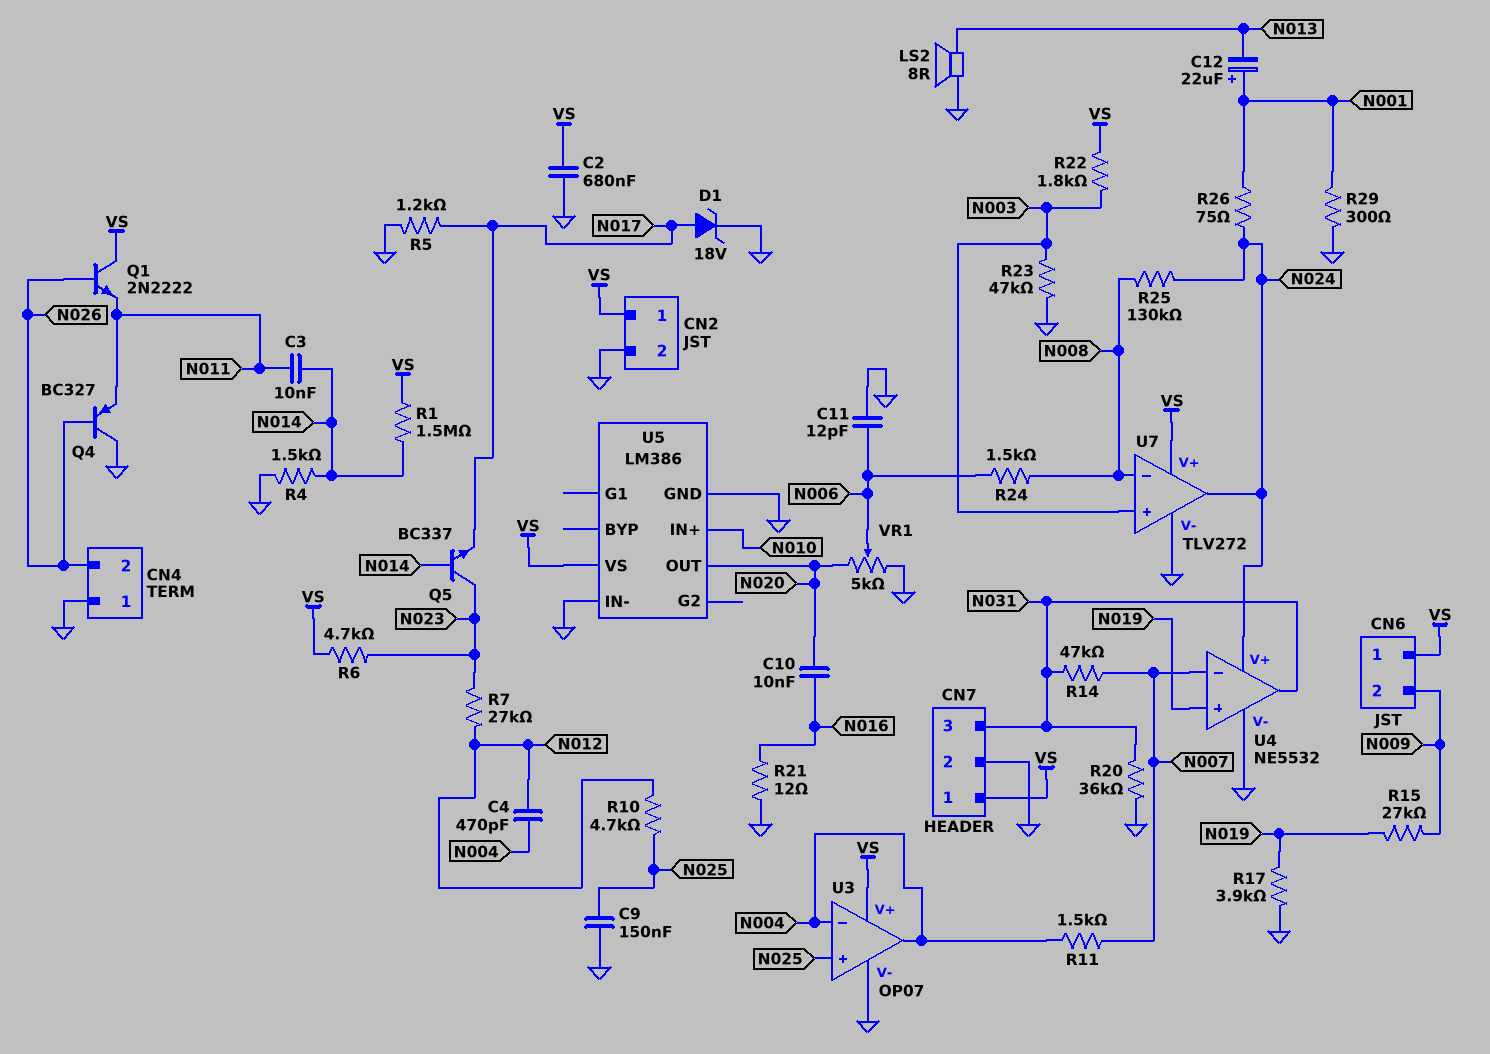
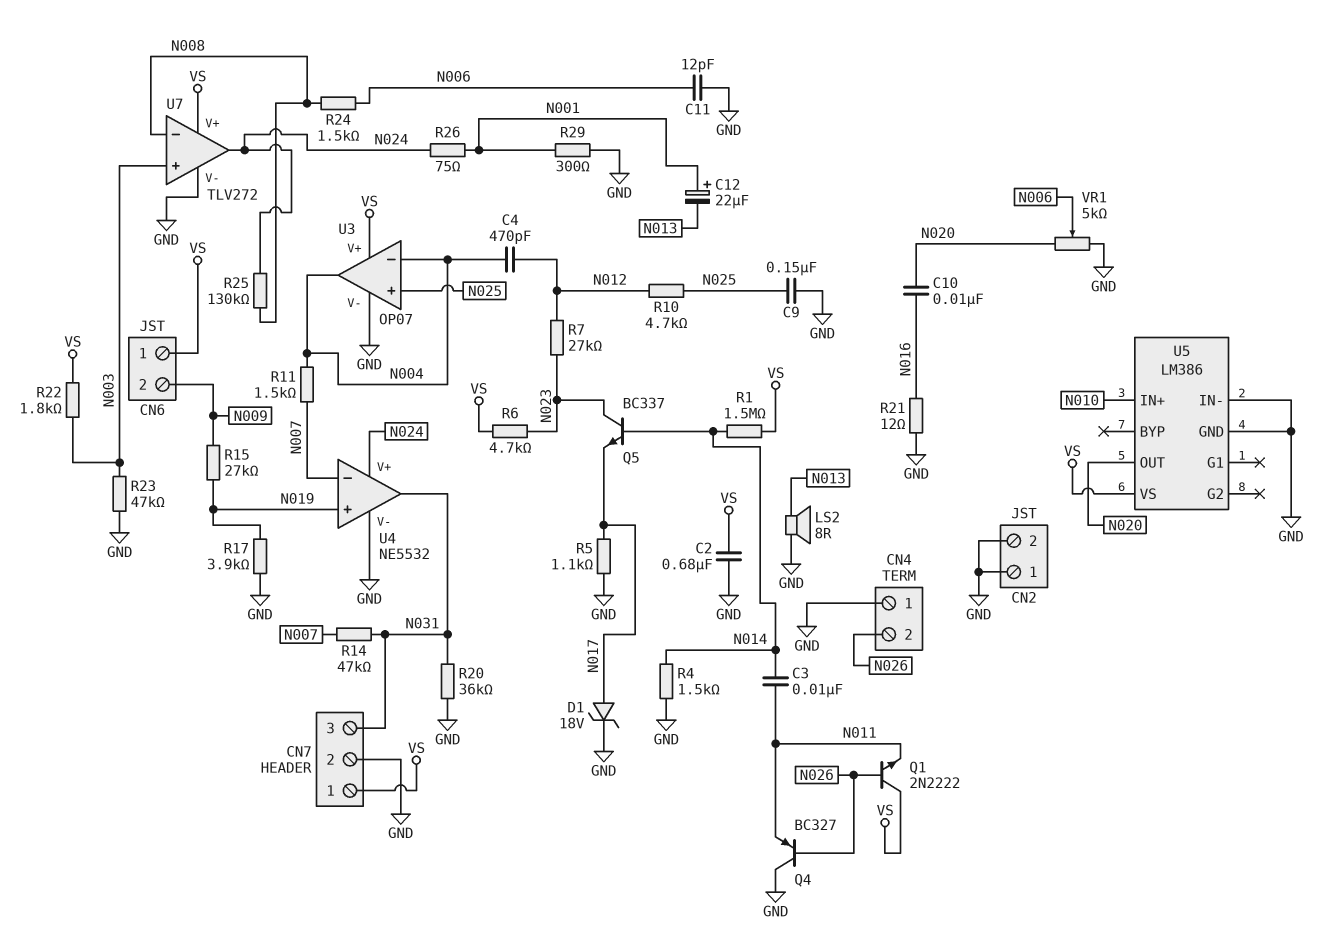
CN2 pin 1: VS -> GND
R5: 1.2k (GND, N017) -> 1.1k (GND, N017)

